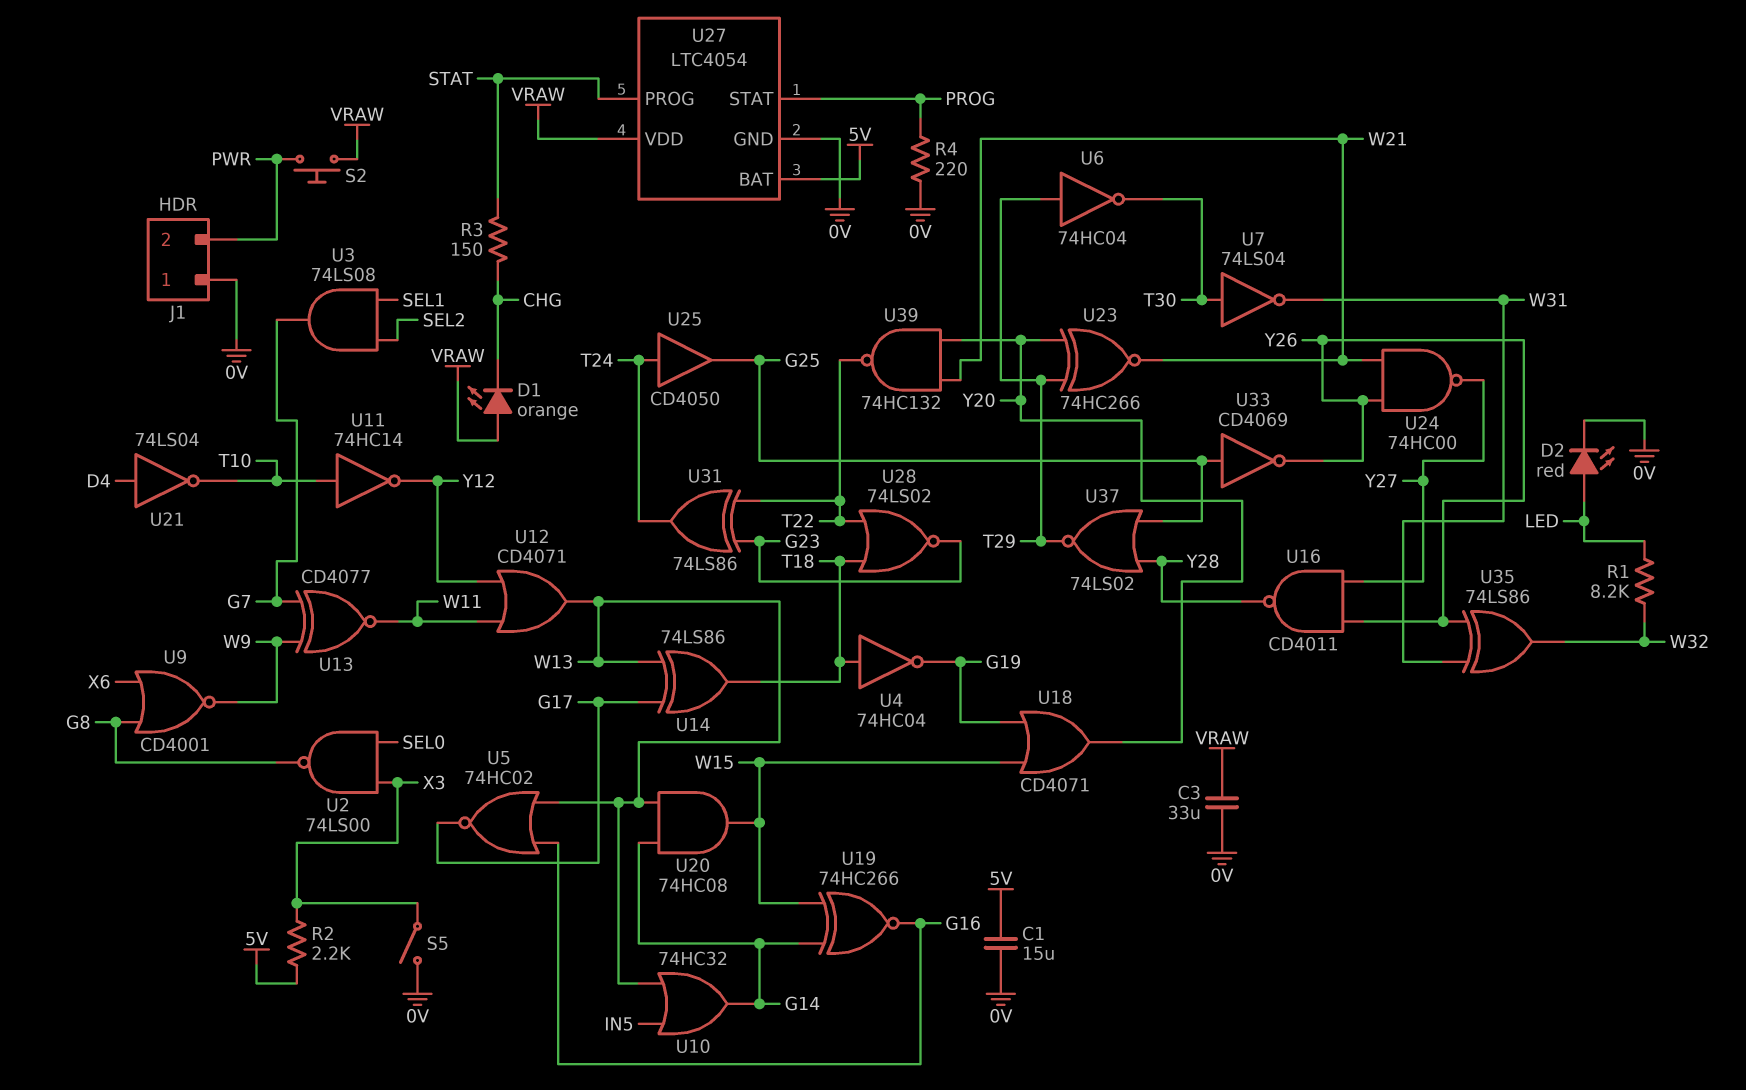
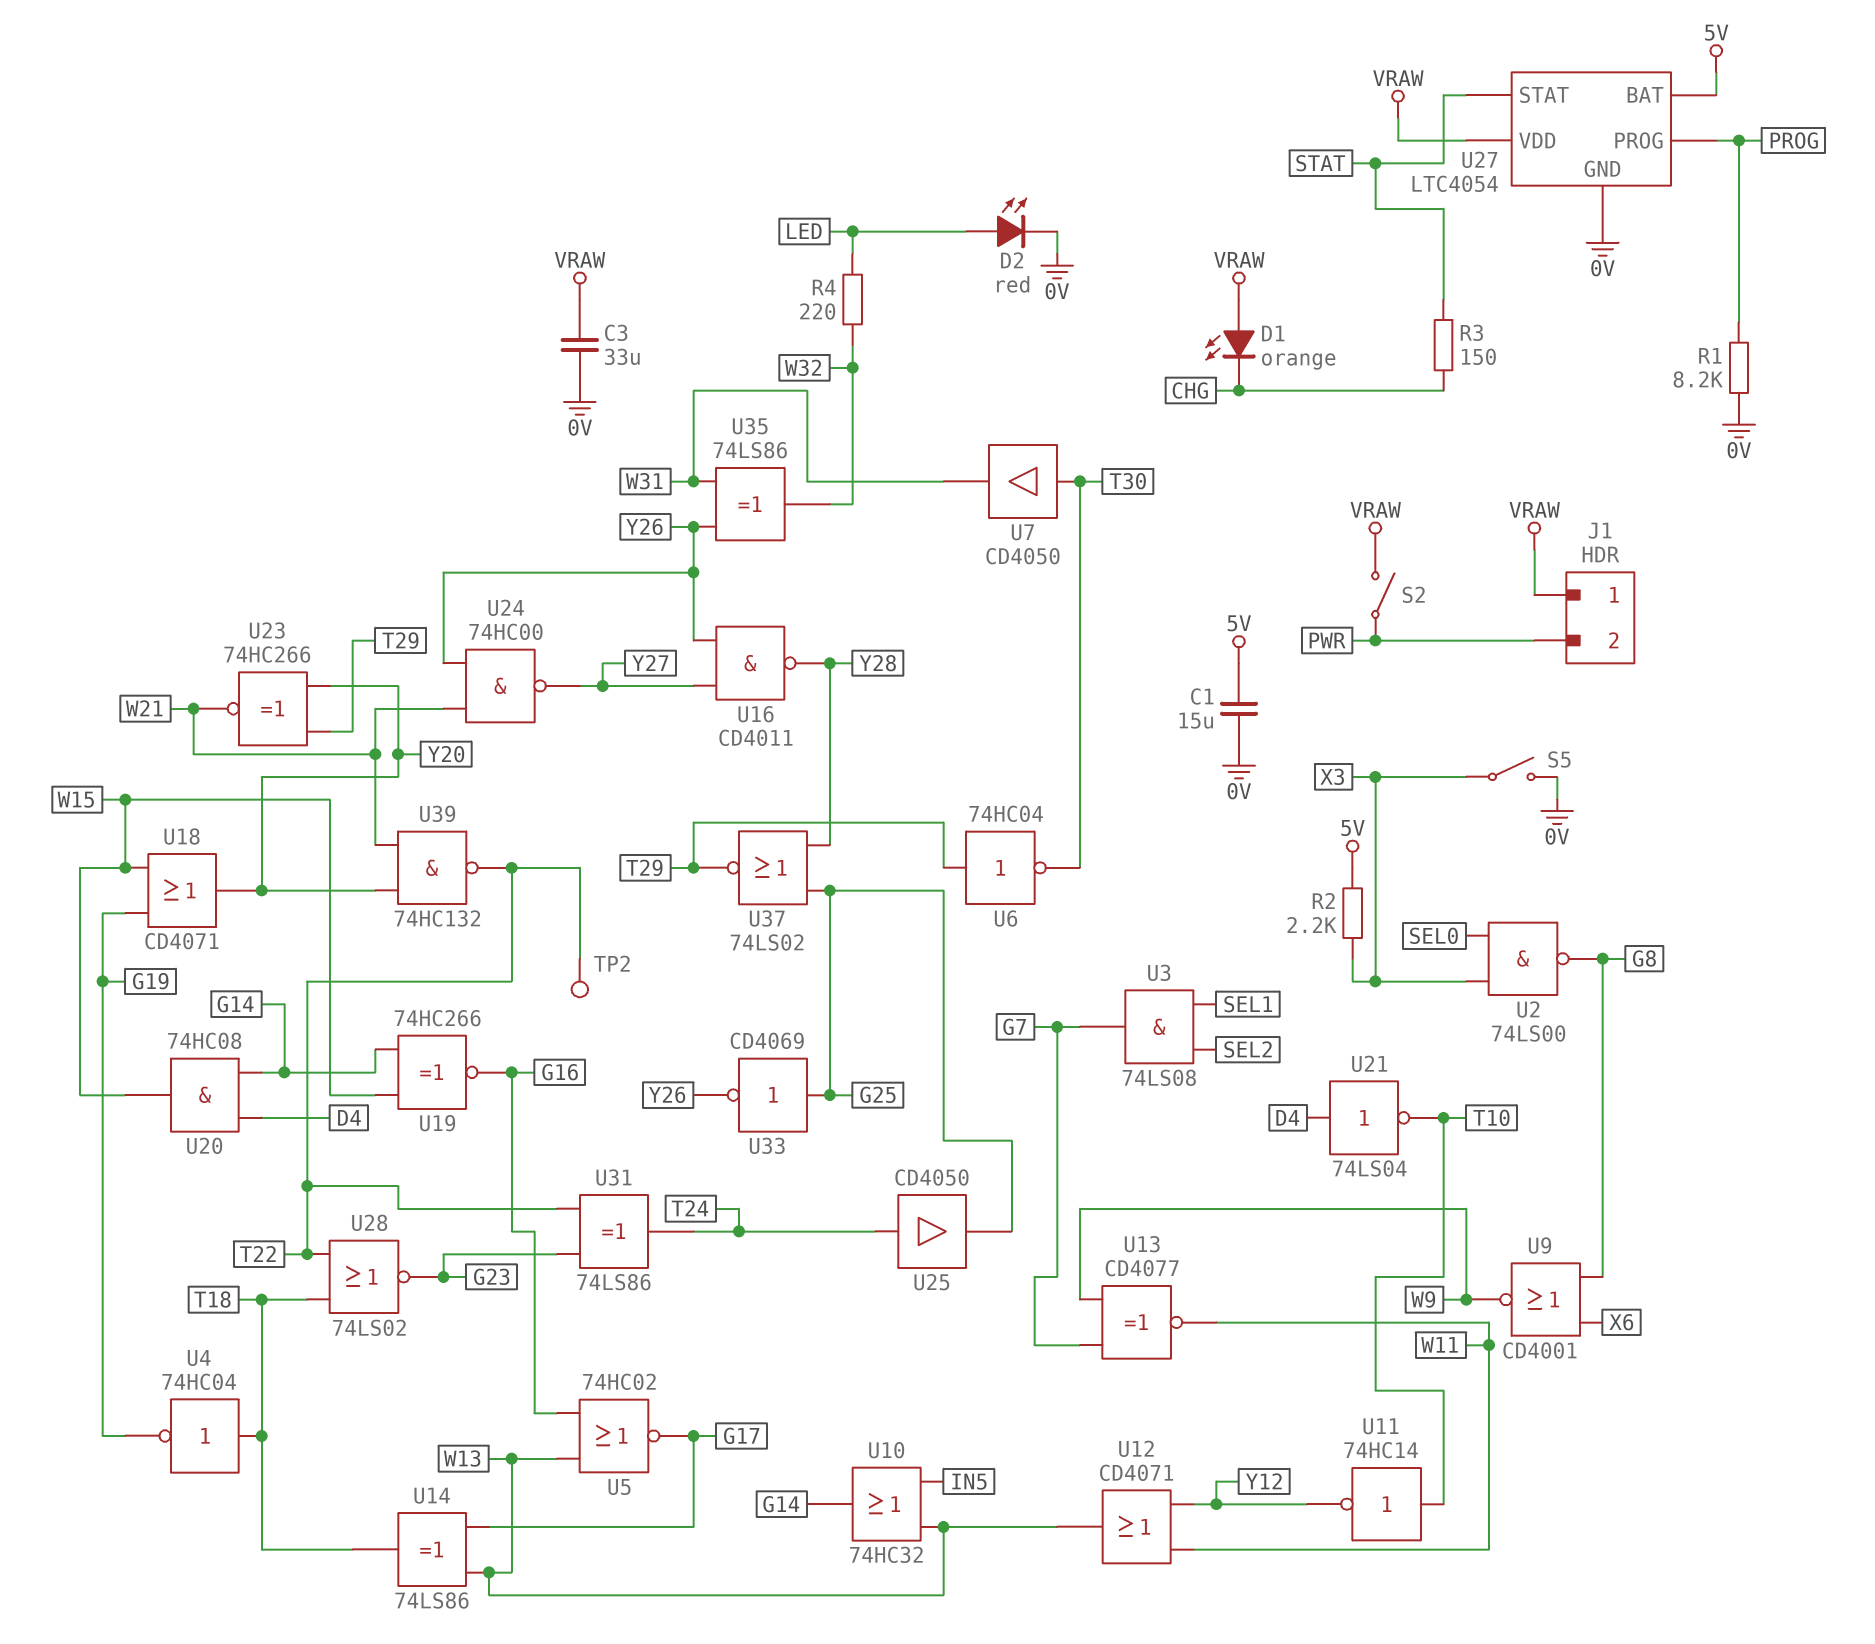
J1 pin 1: 0V -> VRAW
R1: 8.2k (LED, W32) -> 8.2k (0V, PROG)
R4: 220 (0V, PROG) -> 220 (LED, W32)
S2: button (PWR, VRAW) -> switch (PWR, VRAW)
TP2: none -> test point (T22)
U7: NOT 74LS04 (in T30, out W31) -> buffer CD4050 (in T30, out W31)
U20: AND 74HC08 (in G14, in W13, out W15) -> AND 74HC08 (in D4, in G14, out W15)
U27 pin PROG: STAT -> PROG
U27 pin STAT: PROG -> STAT

